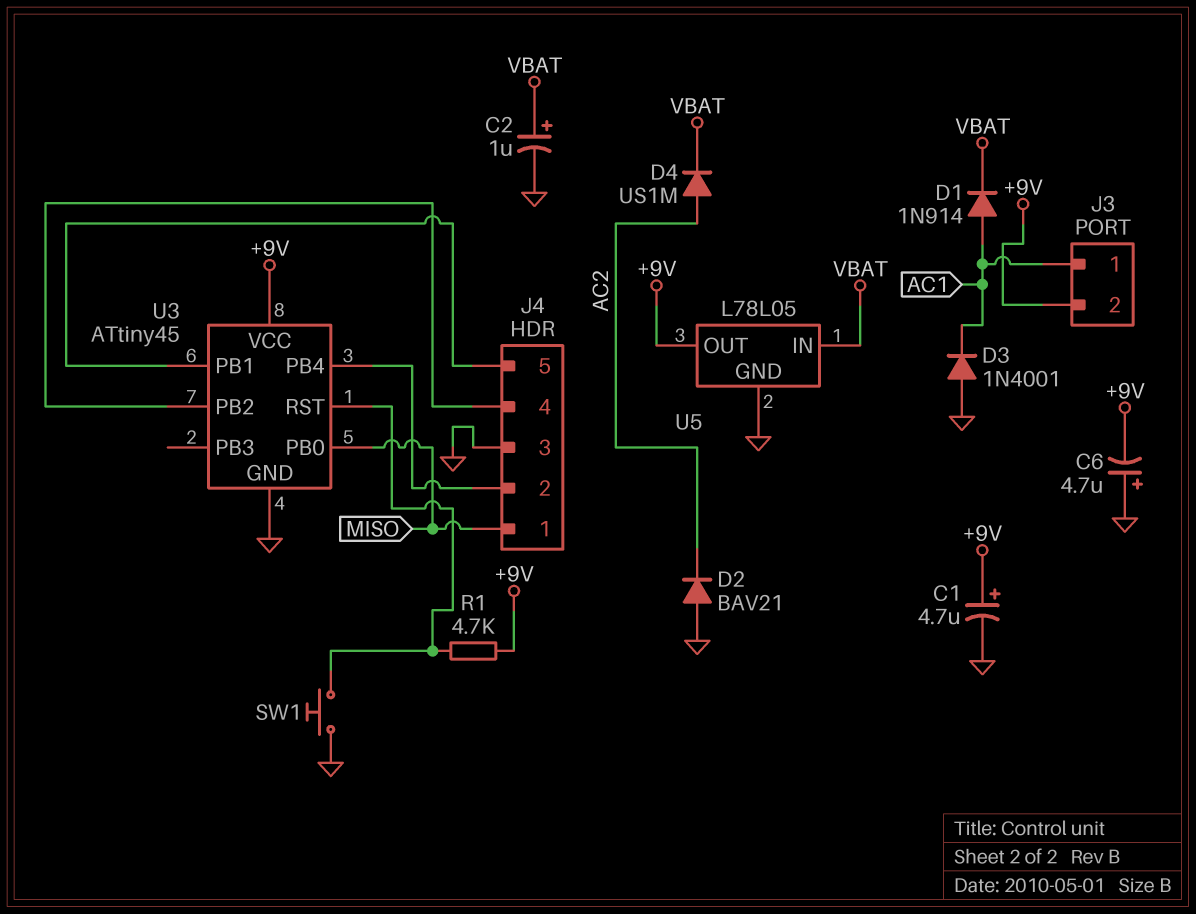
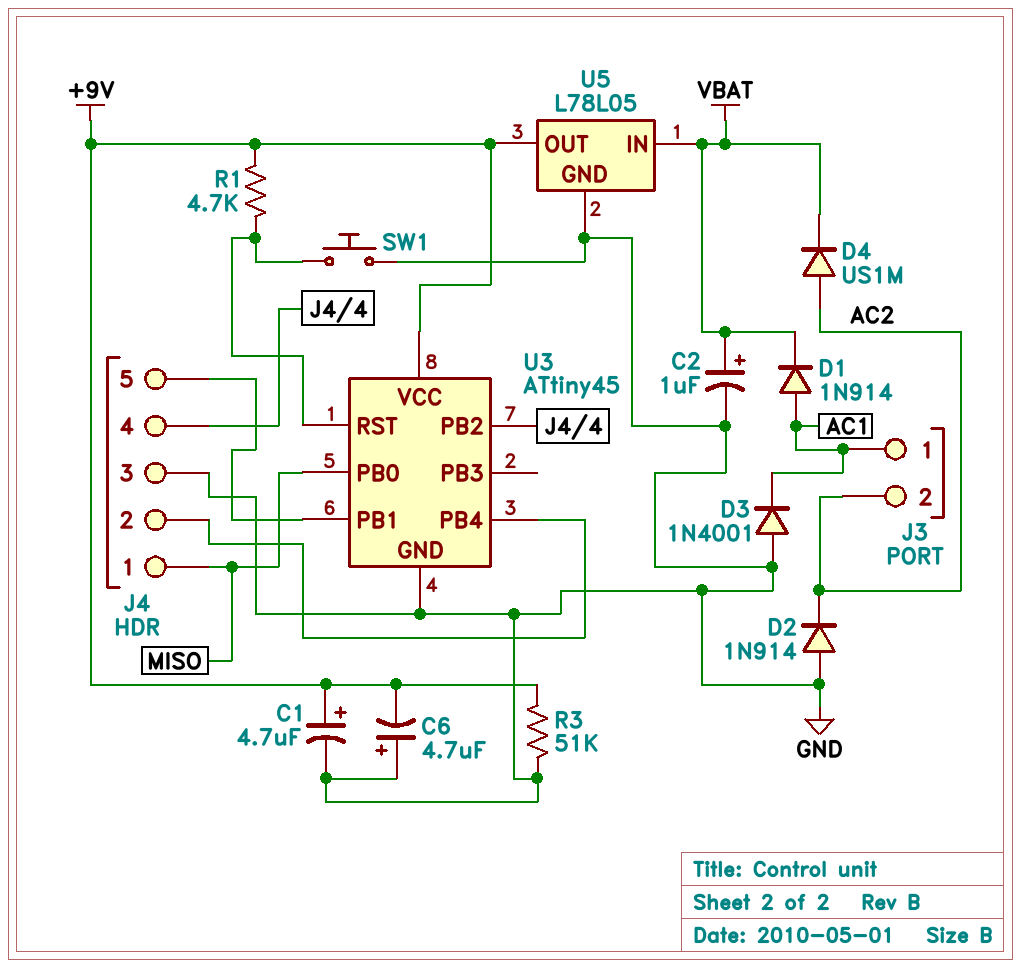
D2: diode BAV21 (A GND, K AC2) -> diode 1N914 (A GND, K AC2)
J3 pin 2: +9V -> AC2
R3: none -> 51k (+9V, GND)

